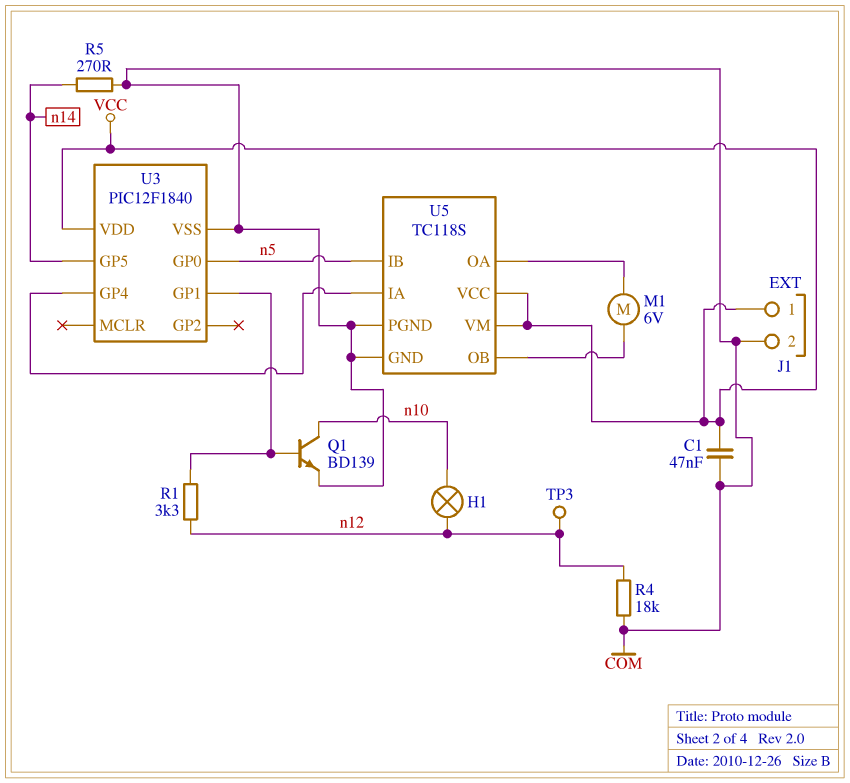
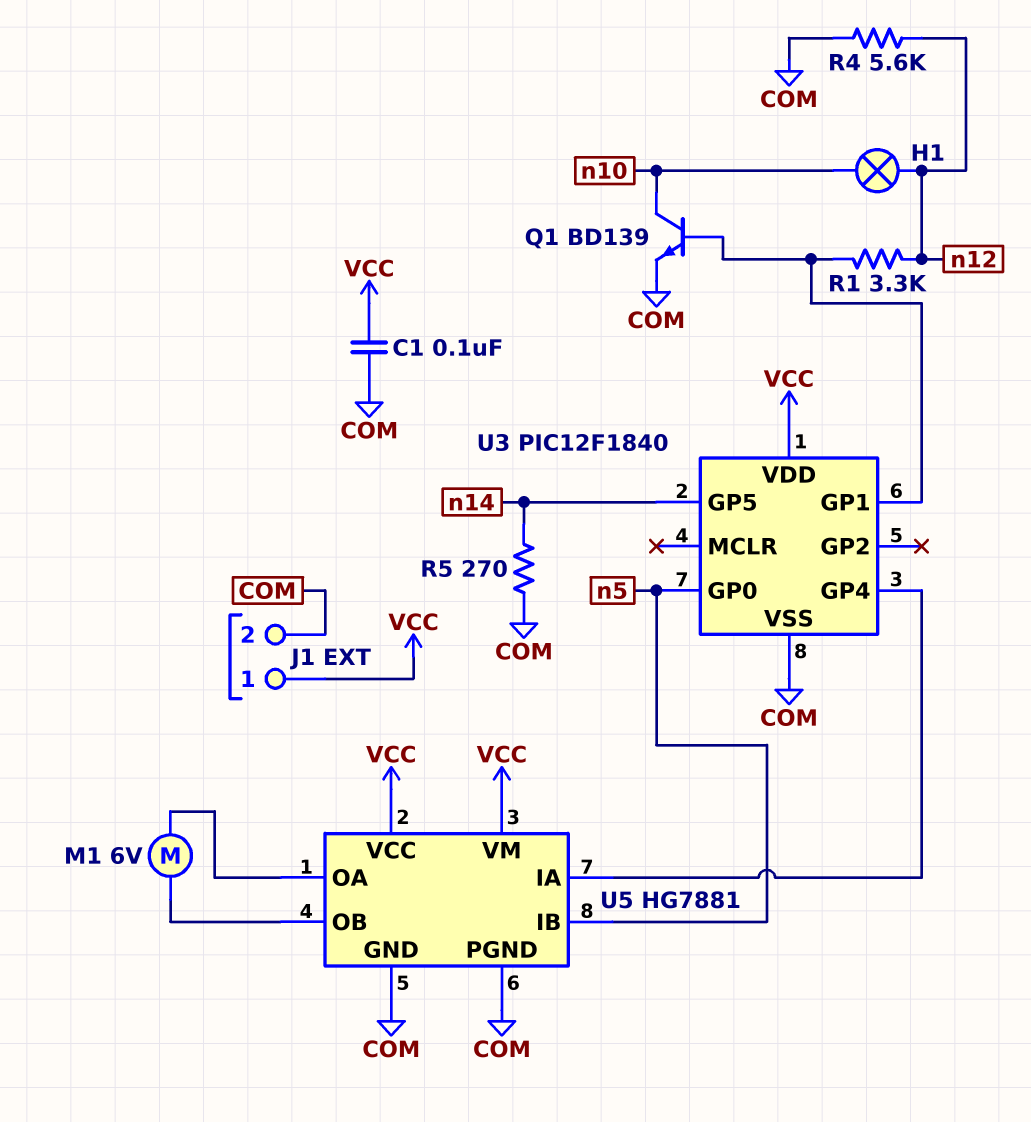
C1: 47nF (COM, VCC) -> 100nF (COM, VCC)
R4: 18k (COM, n12) -> 5.6k (COM, n12)
TP3: test point (n12) -> none
U5: TC118S -> HG7881

